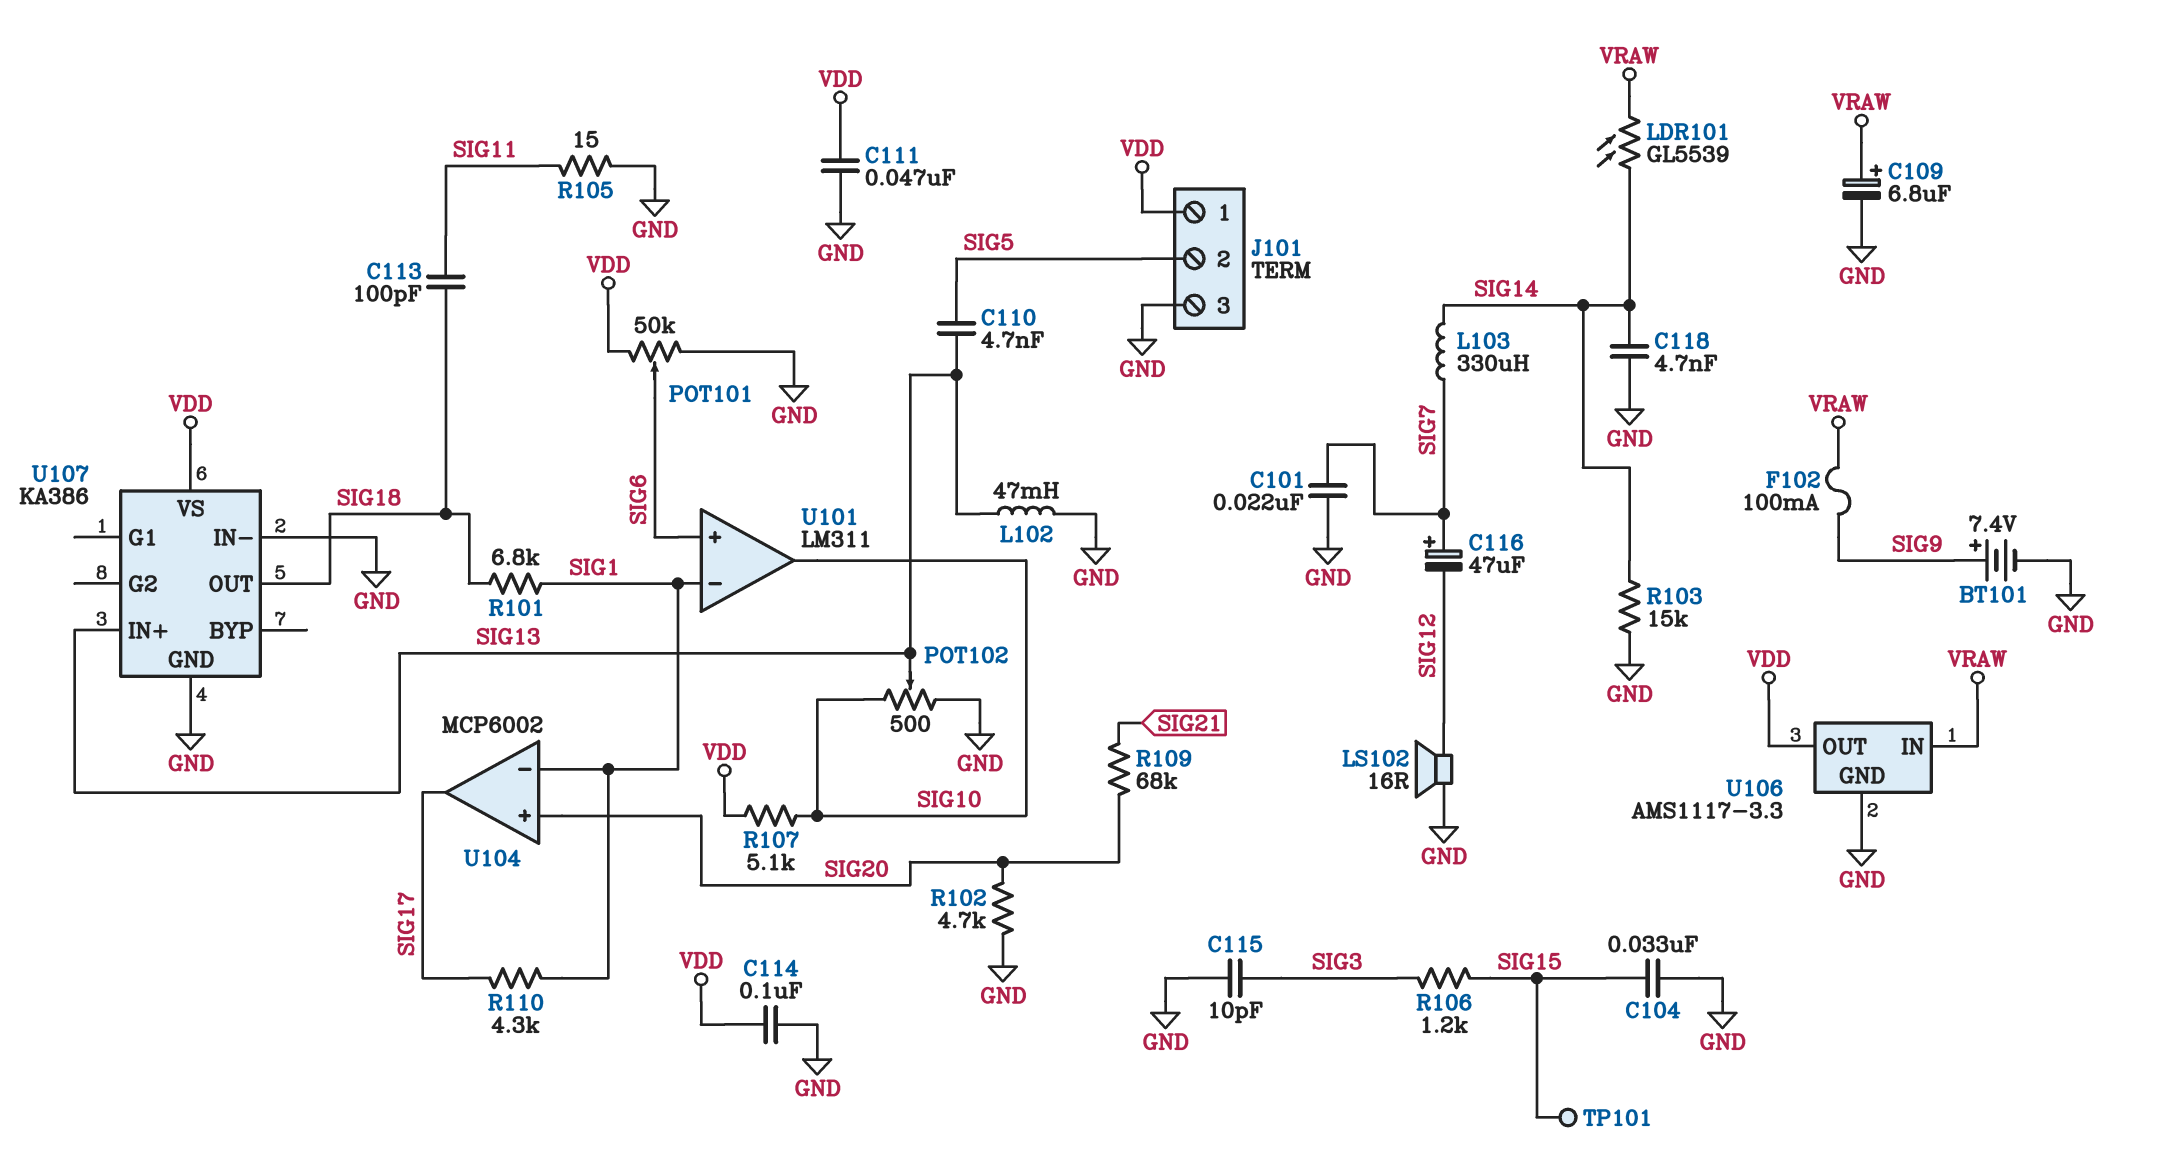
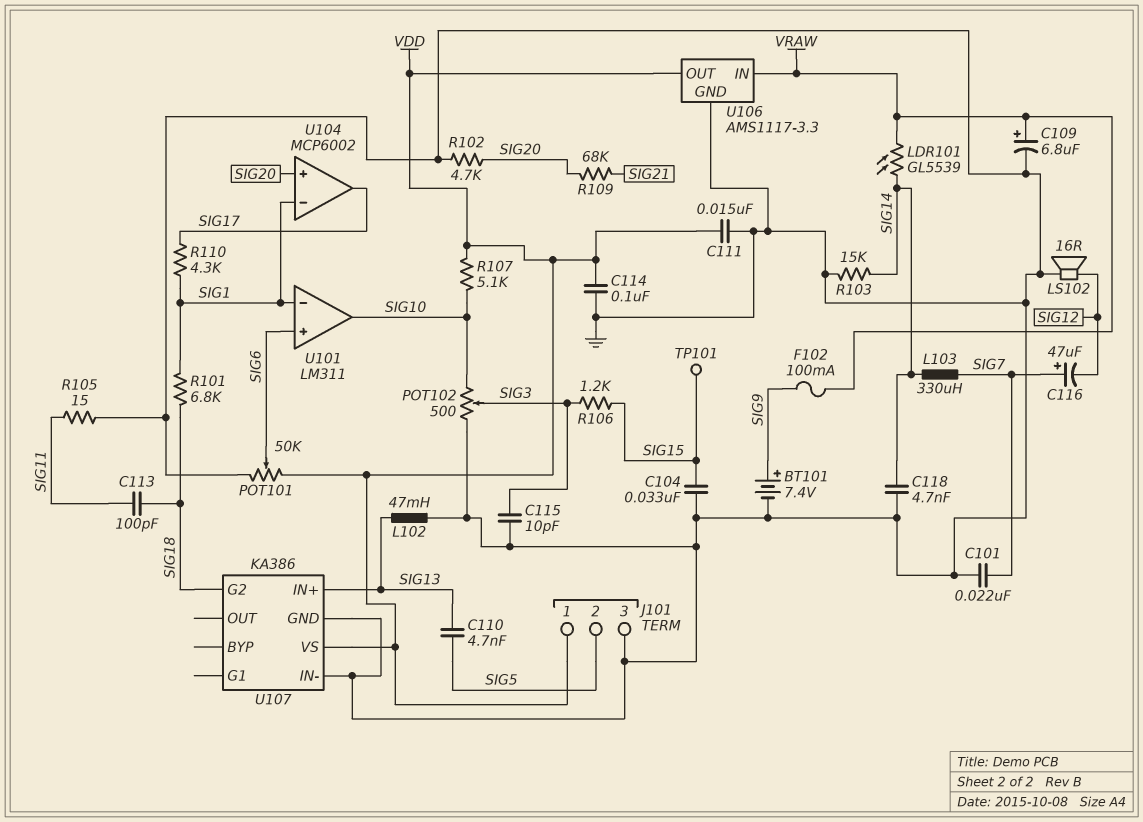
C111: 47nF (GND, VDD) -> 15nF (GND, VDD)
POT102: 500 (GND, SIG10, wiper SIG13) -> 500 (GND, SIG10, wiper SIG3)
U107 pin G2: none -> SIG18
U107 pin OUT: SIG18 -> none

